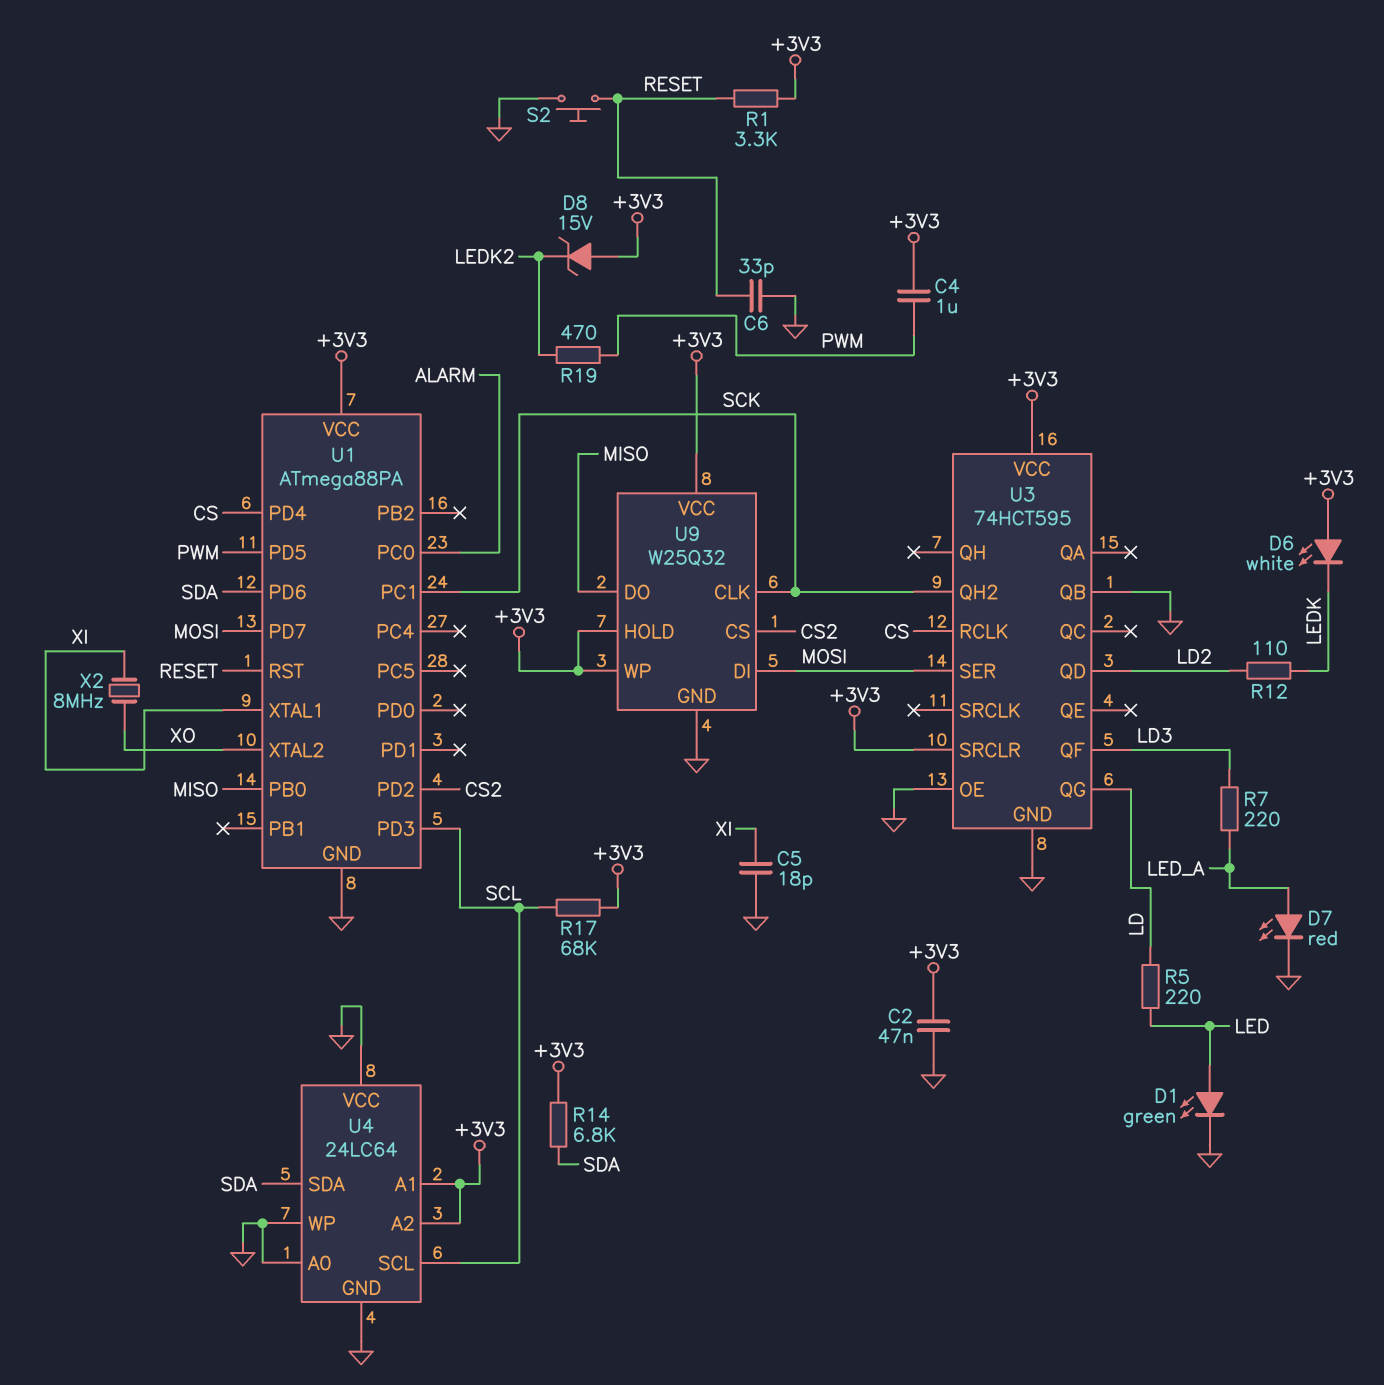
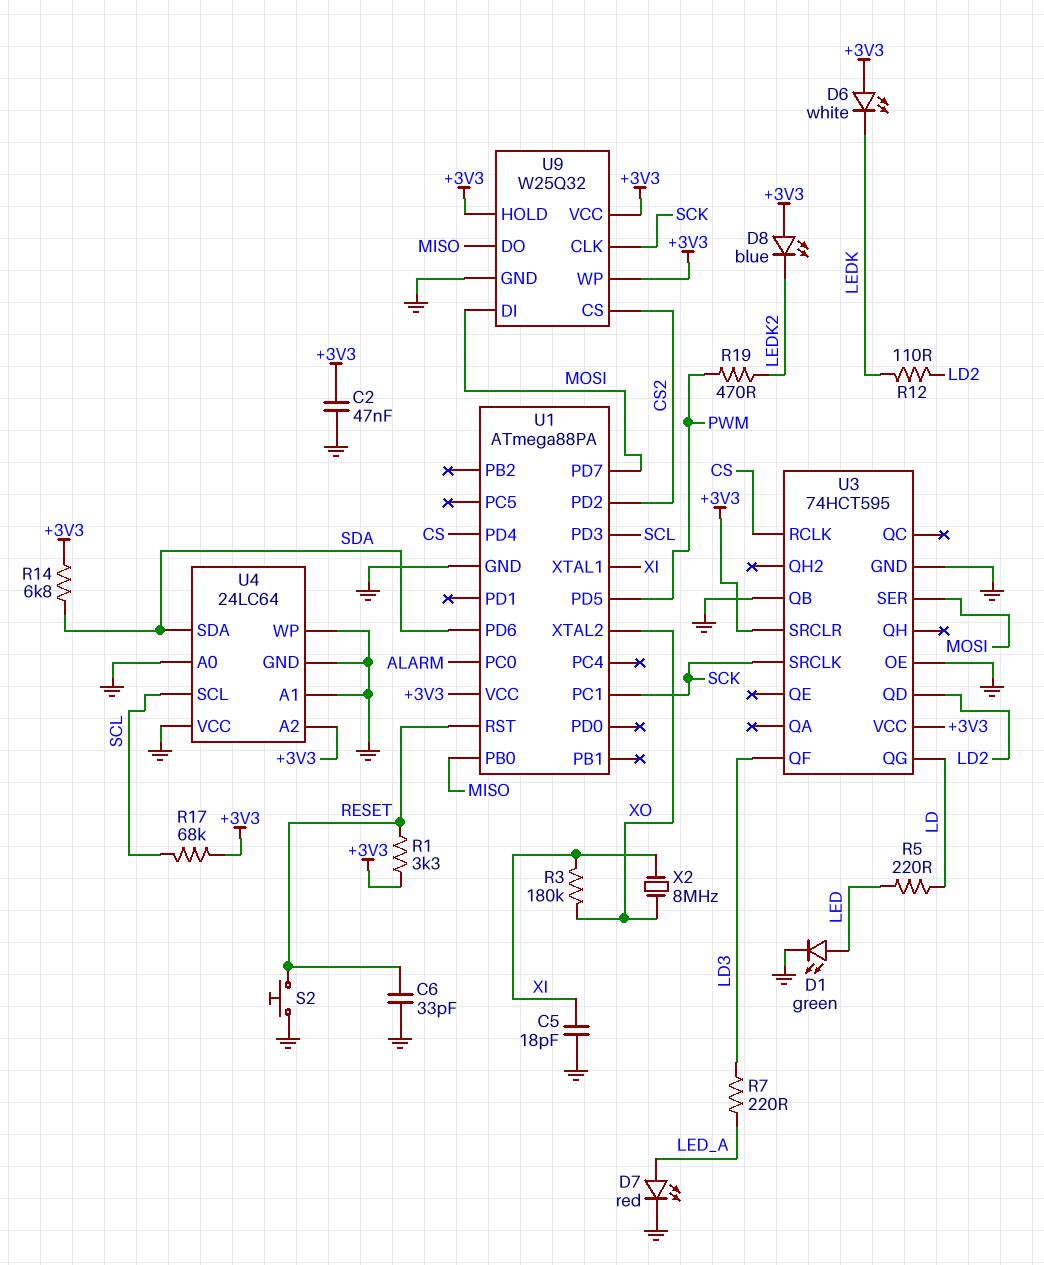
C4: 1uF (+3V3, PWM) -> none
D8: zener 15V (A +3V3, K LEDK2) -> LED blue (A +3V3, K LEDK2)
R3: none -> 180k (XI, XO)
U3 pin QH2: SCK -> none
U3 pin SRCLK: none -> SCK
U4 pin A1: +3V3 -> GND

